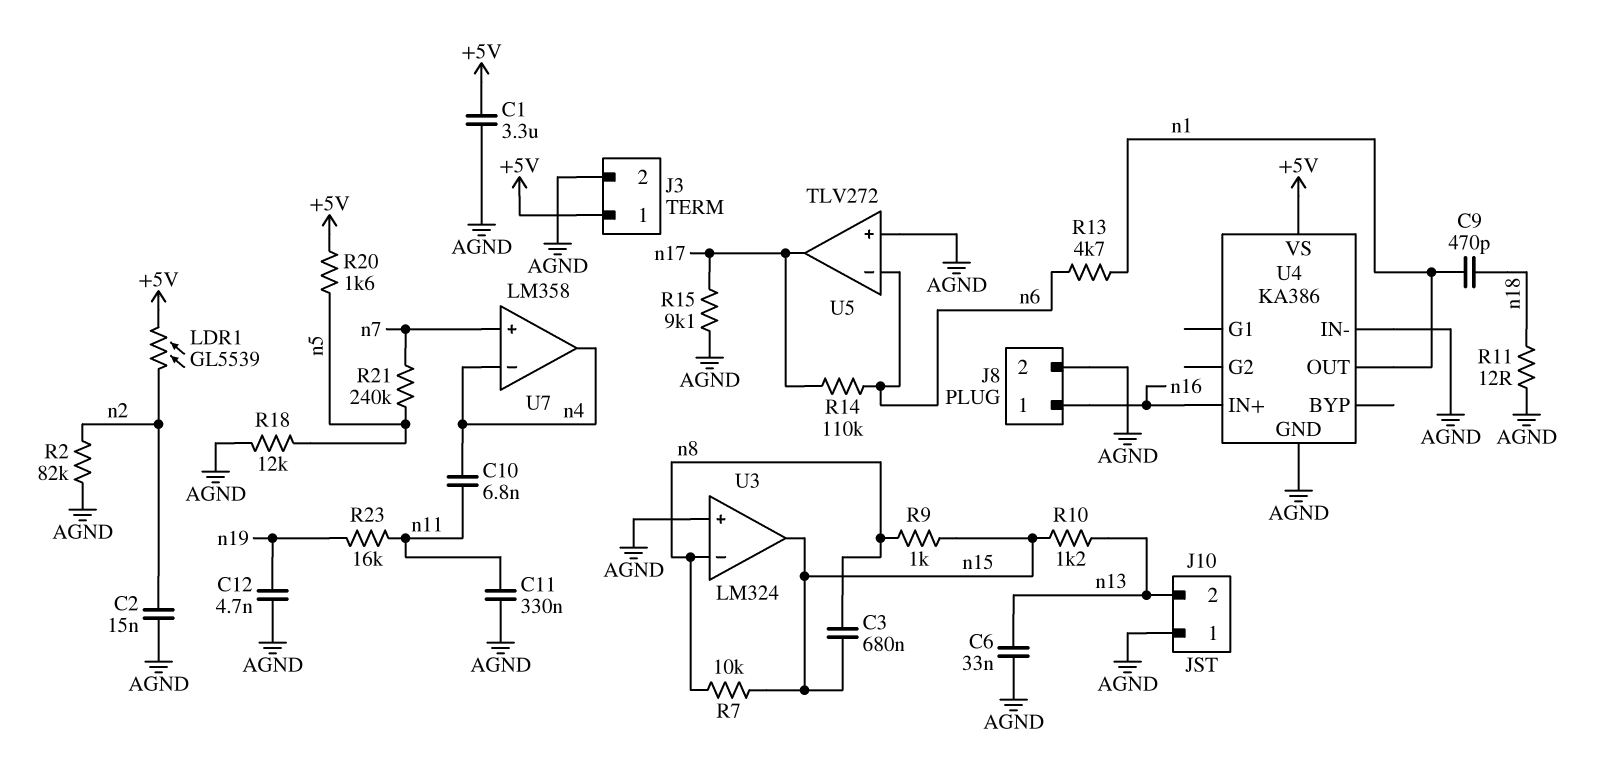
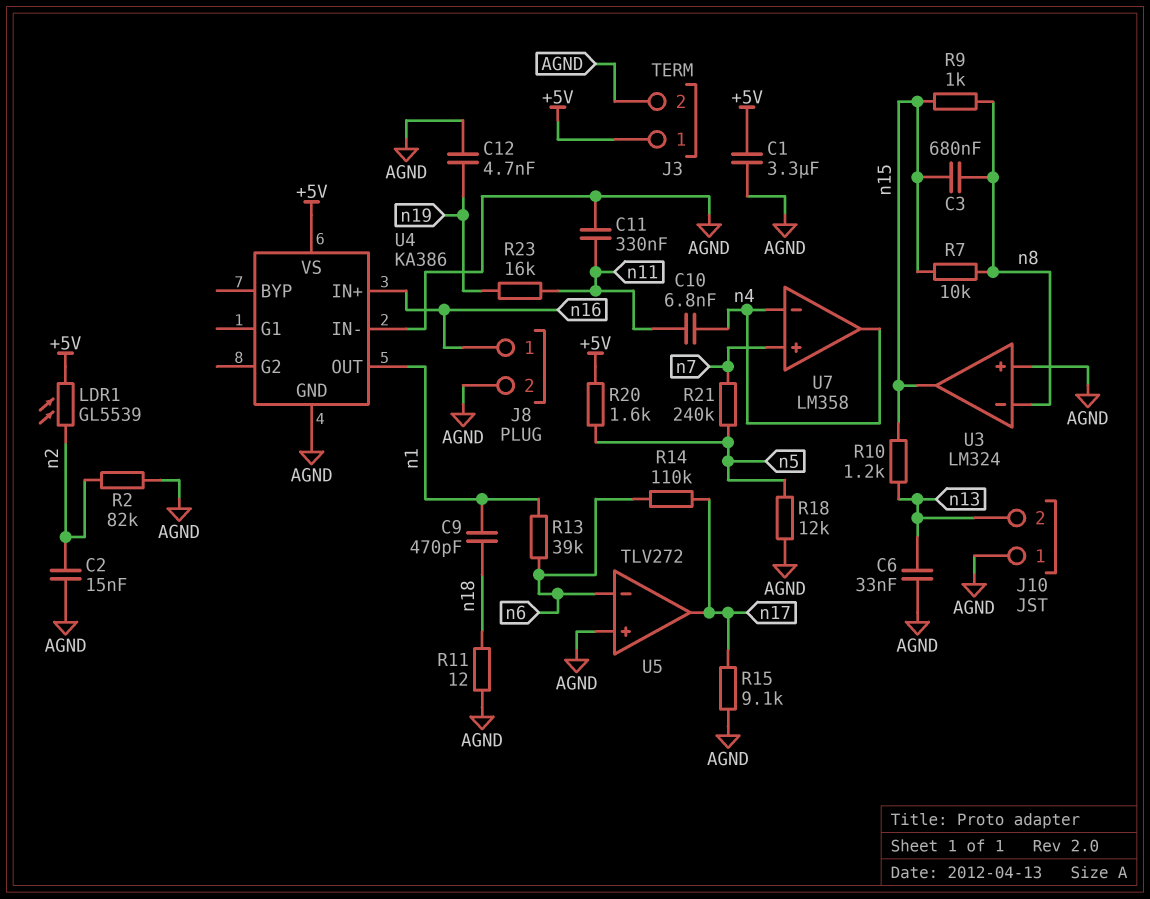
R13: 4.7k (n1, n6) -> 39k (n1, n6)

